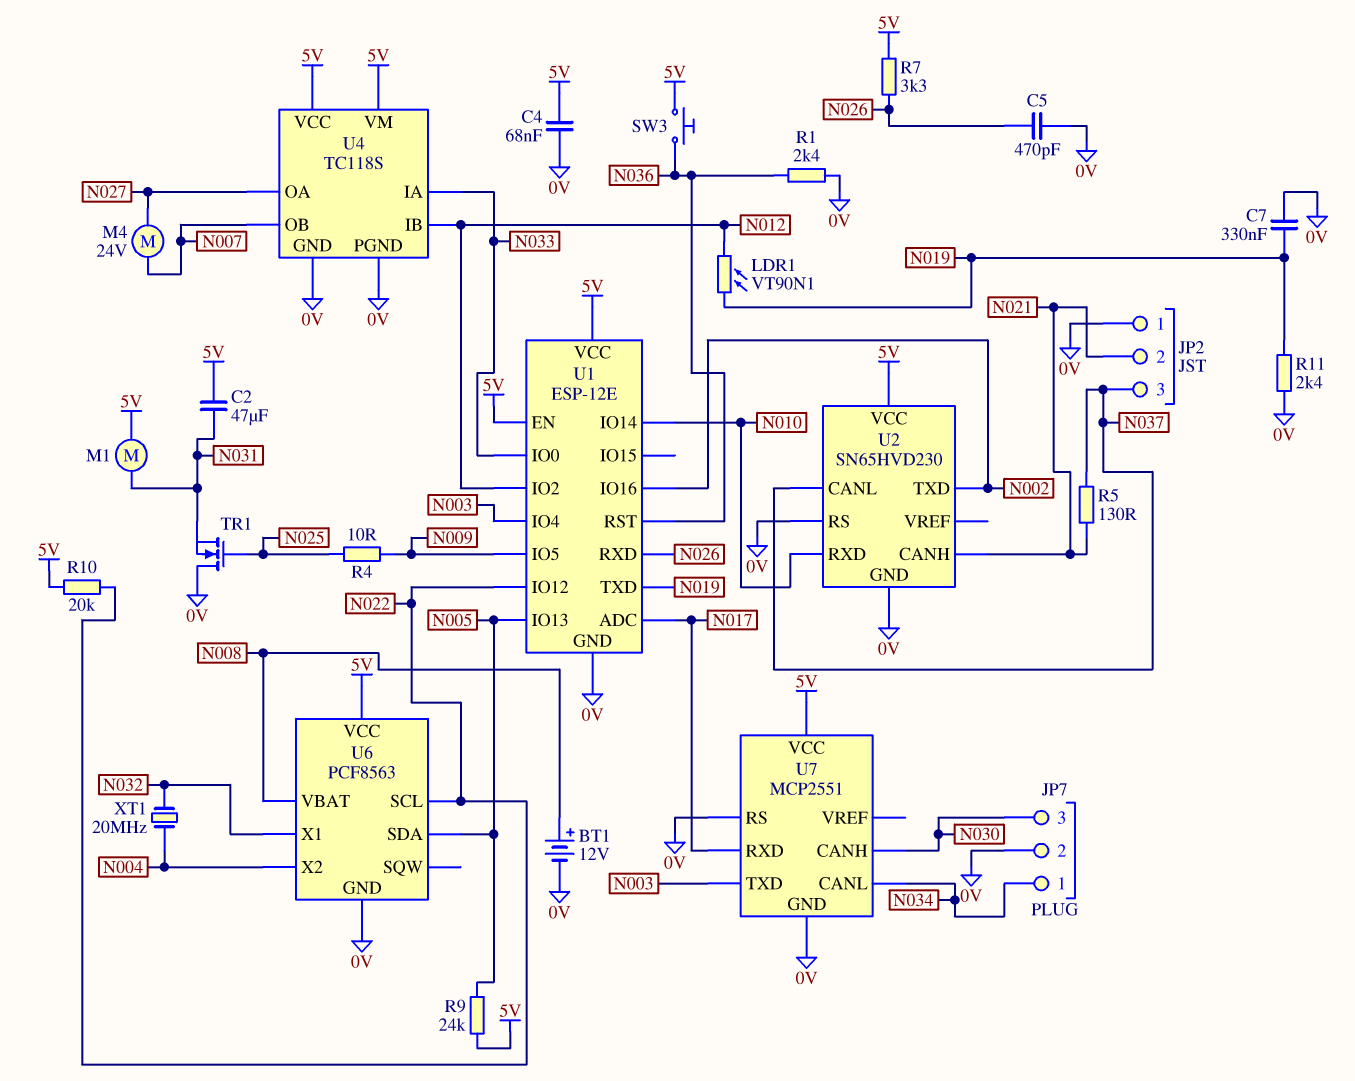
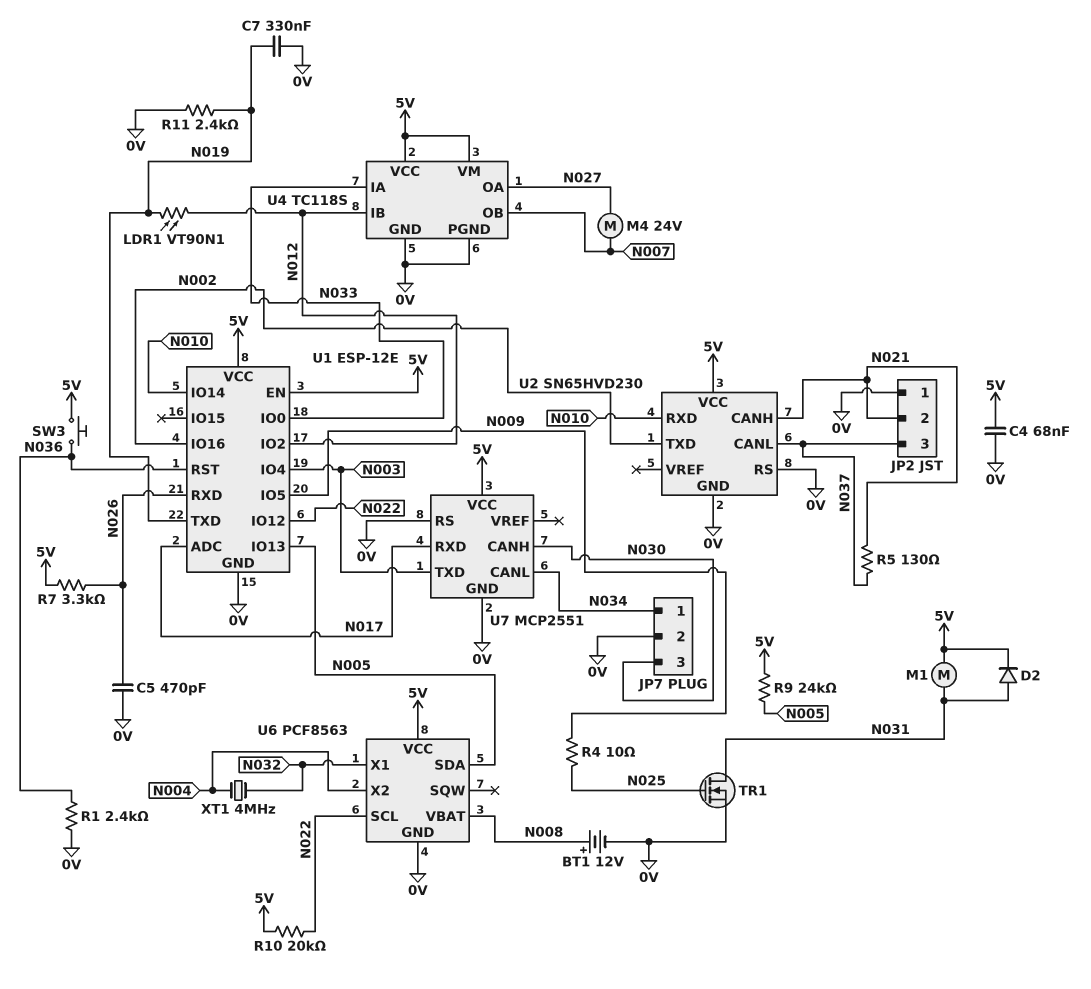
C2: 47uF (5V, N031) -> none
D2: none -> diode (A N031, K 5V)
TR1: NMOS (G N025, D 0V, S N031) -> NMOS (G N025, D N031, S 0V)
XT1: 20MHz (N004, N032) -> 4MHz (N004, N032)

